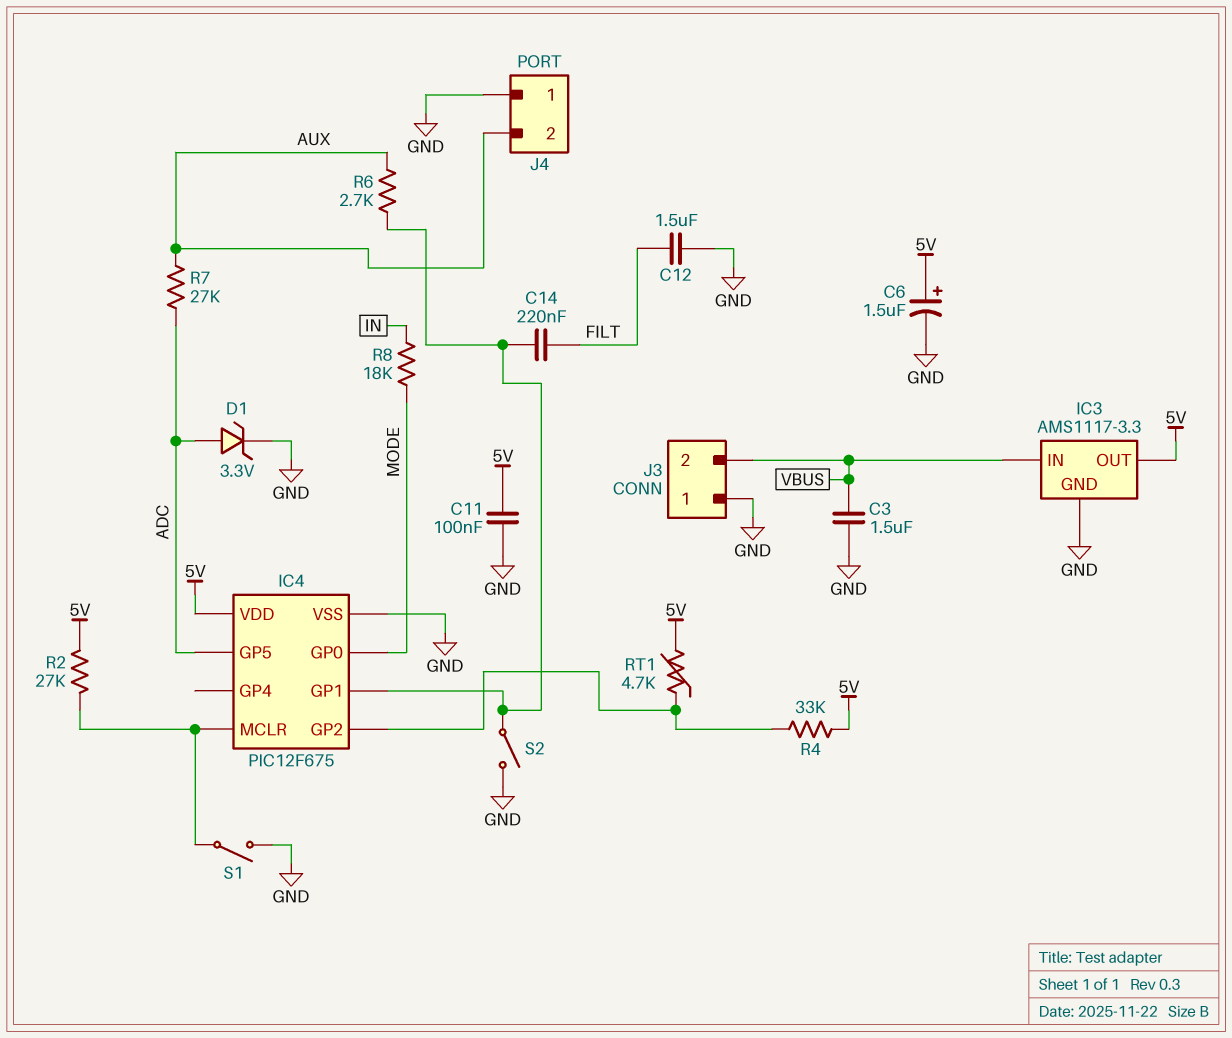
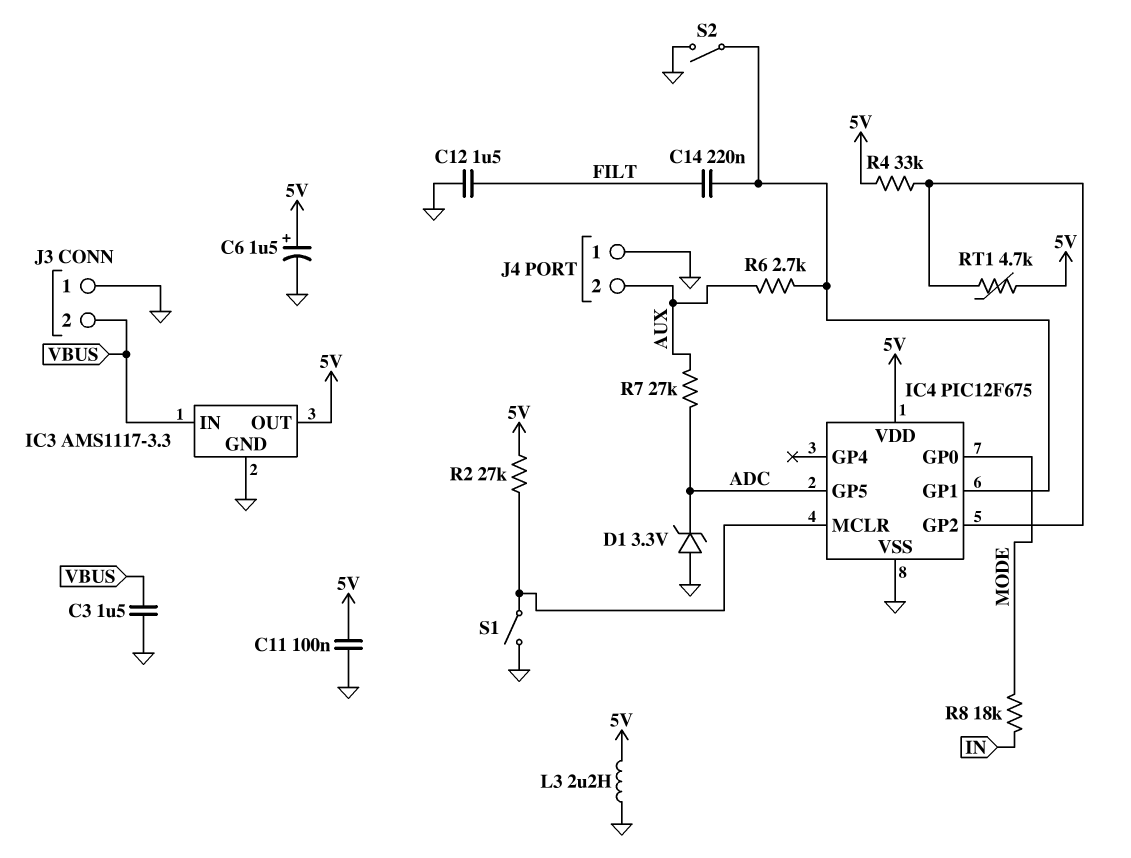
D1: zener 3.3V (A ADC, K GND) -> zener 3.3V (A GND, K ADC)
L3: none -> 2.2uH (5V, GND)

